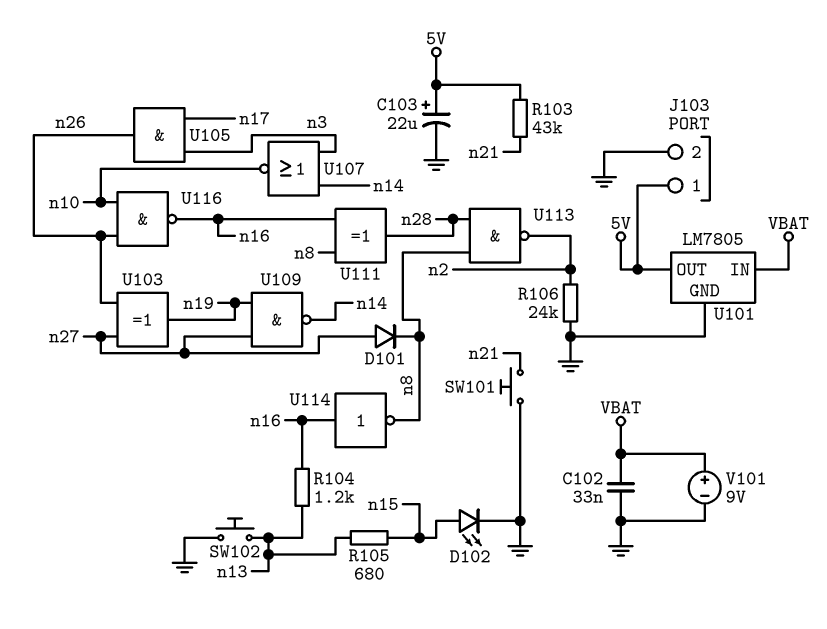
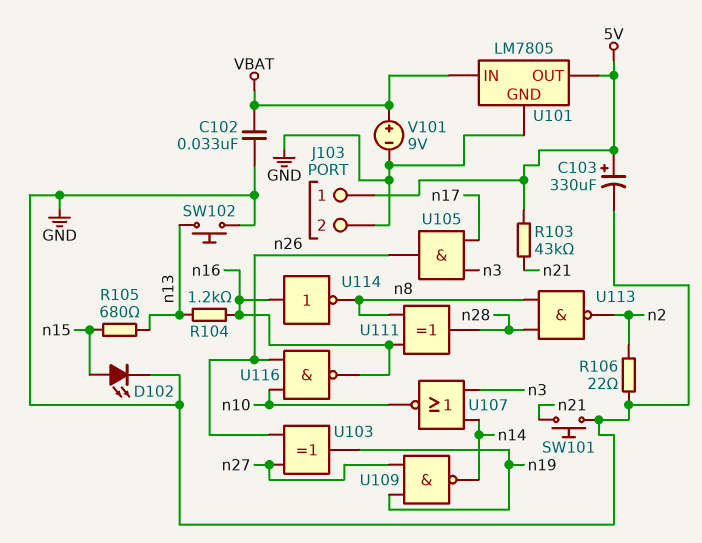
C103: 22uF (plus 5V, minus GND) -> 330uF (plus 5V, minus GND)
D101: diode (A n27, K n8) -> none
R106: 24k (GND, n2) -> 22 (GND, n2)

